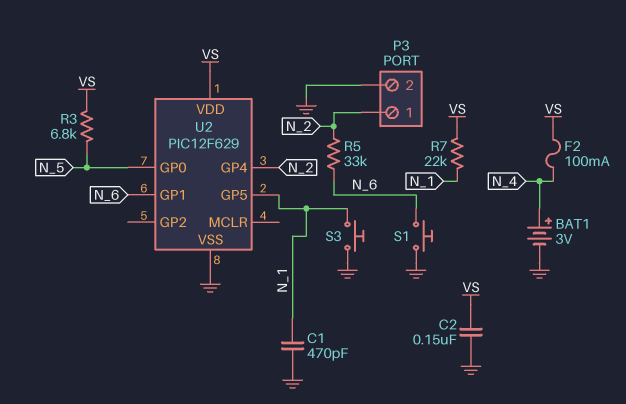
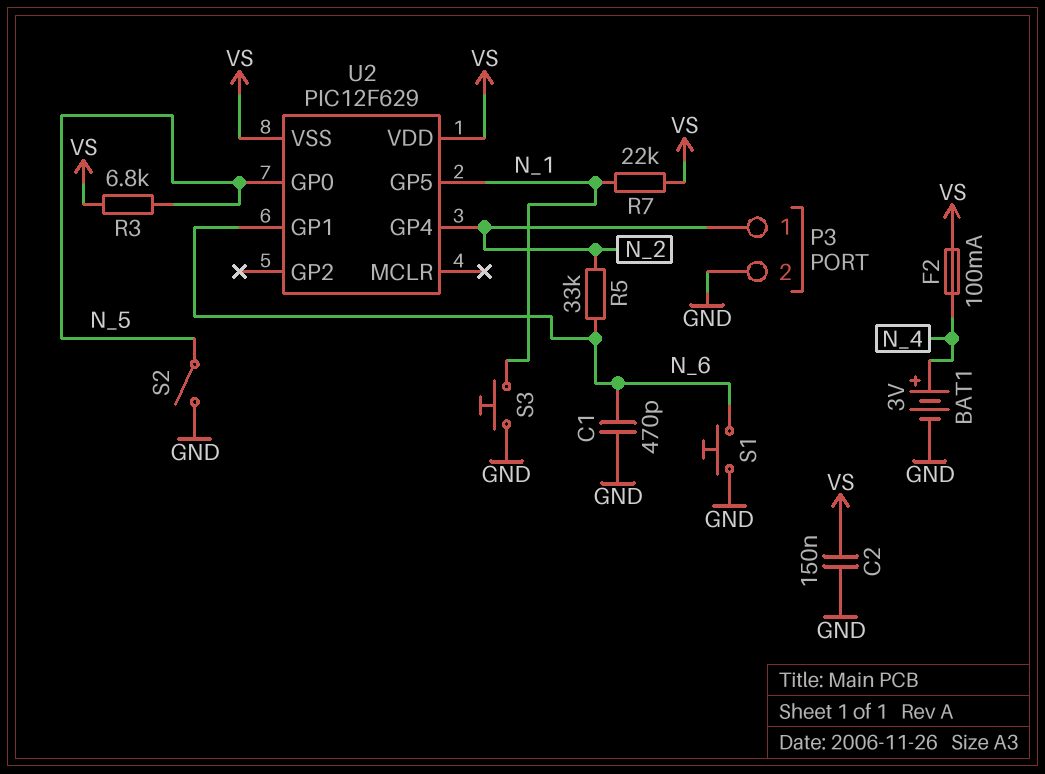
C1: 470pF (GND, N_1) -> 470pF (GND, N_6)
S2: none -> switch (GND, N_5)
U2 pin VSS: GND -> VS

